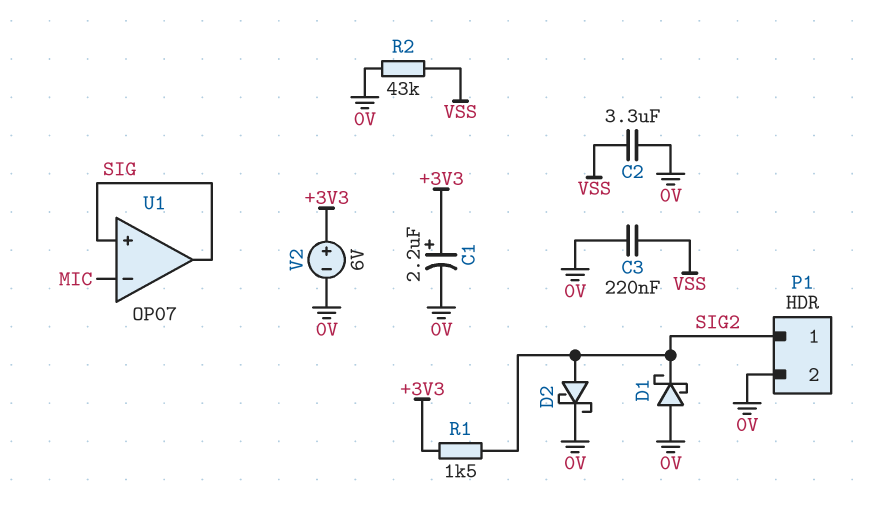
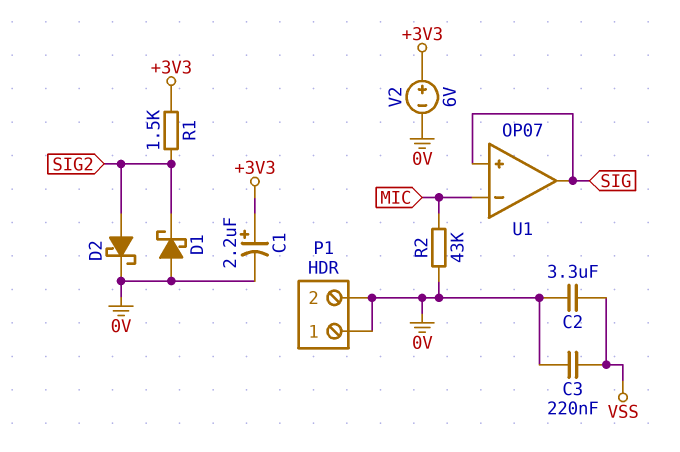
P1 pin 1: SIG2 -> 0V
R2: 43k (0V, VSS) -> 43k (0V, MIC)

